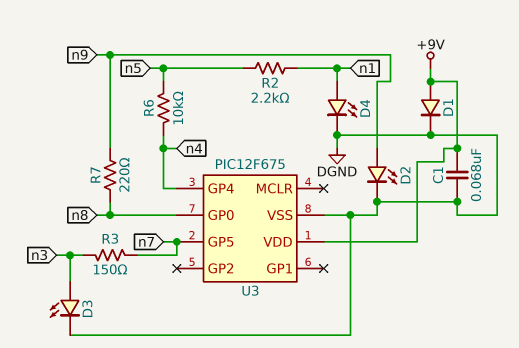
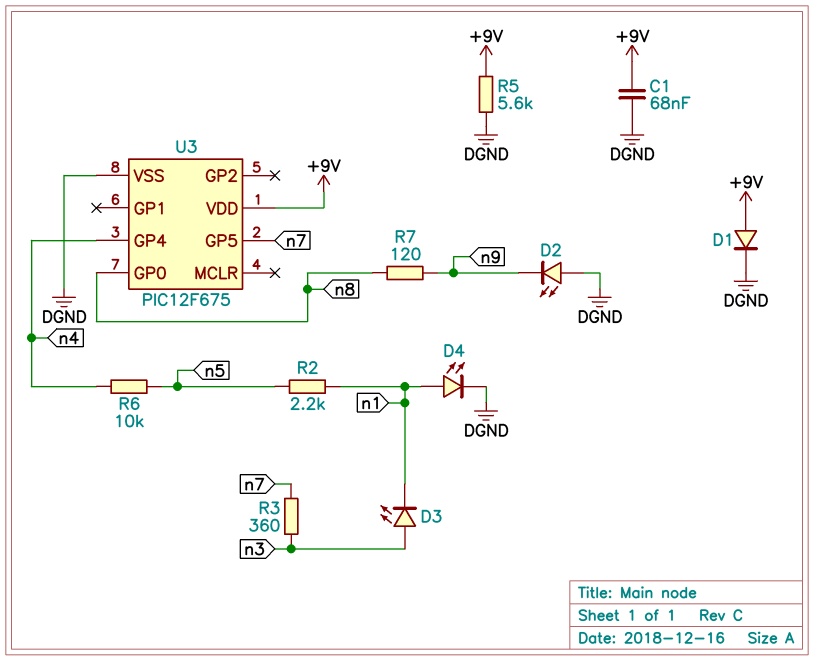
D2: LED (A n9, K DGND) -> LED (A DGND, K n9)
D3: LED (A n3, K DGND) -> LED (A n3, K n1)
R3: 150 (n3, n7) -> 360 (n3, n7)
R5: none -> 5.6k (+9V, DGND)
R7: 220 (n8, n9) -> 120 (n8, n9)

